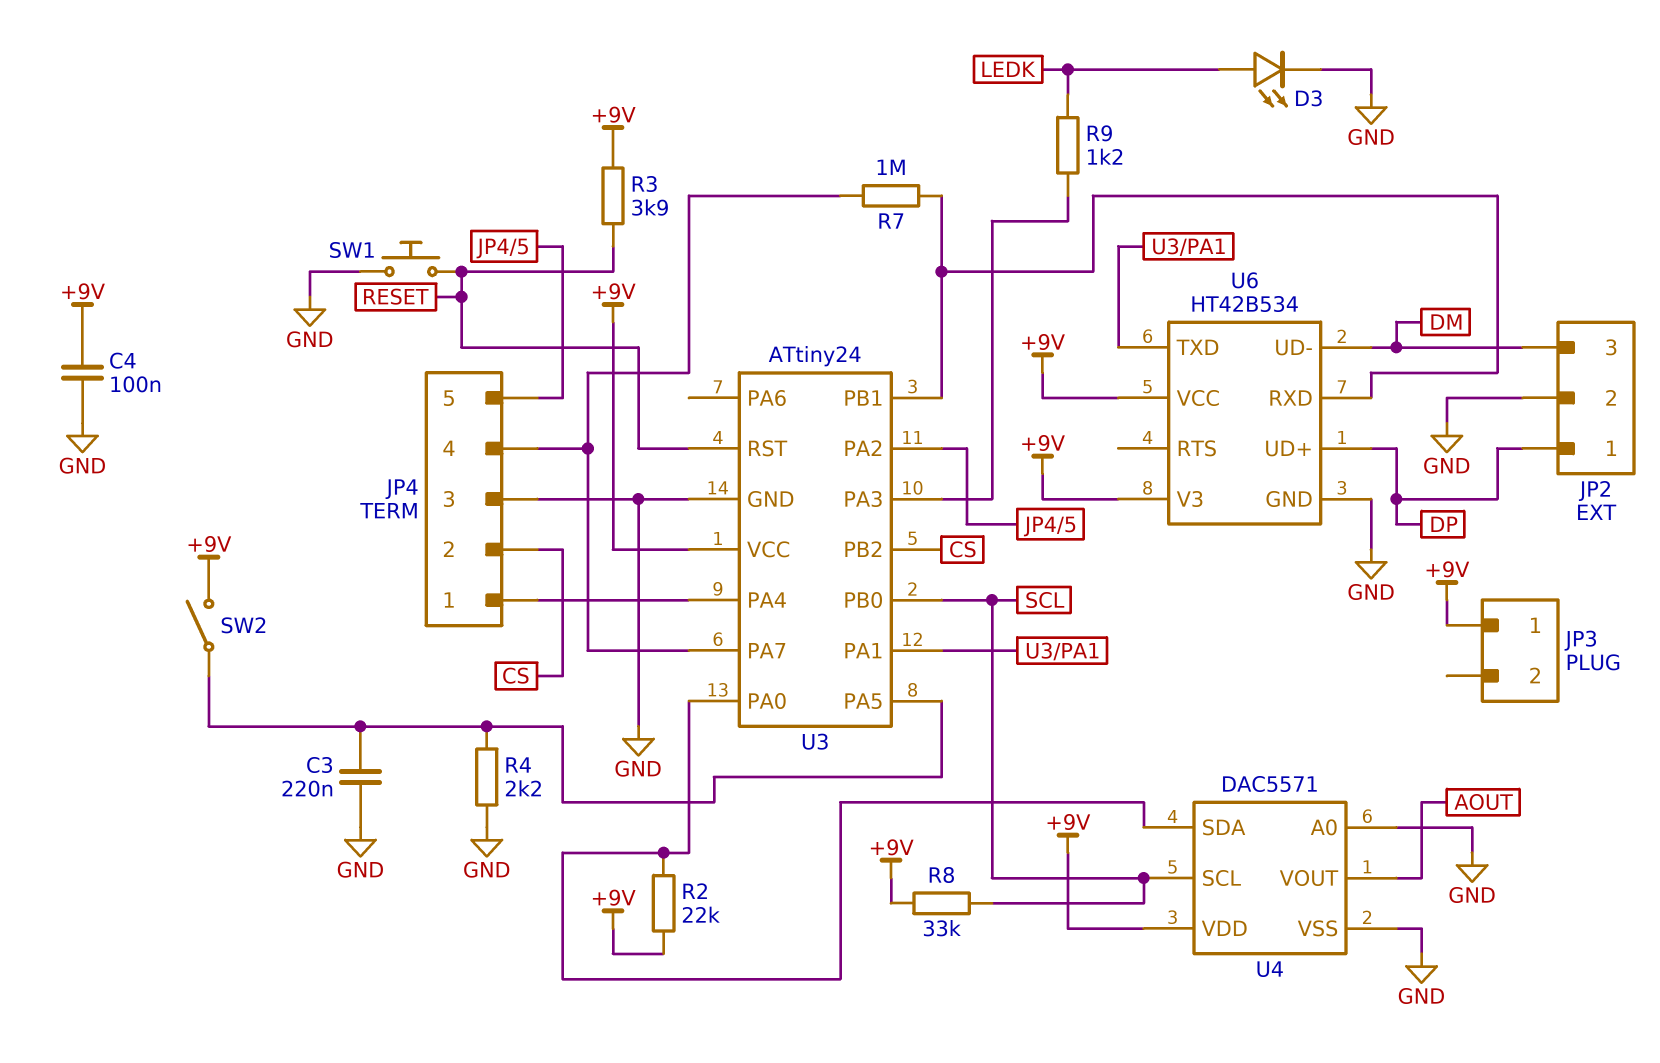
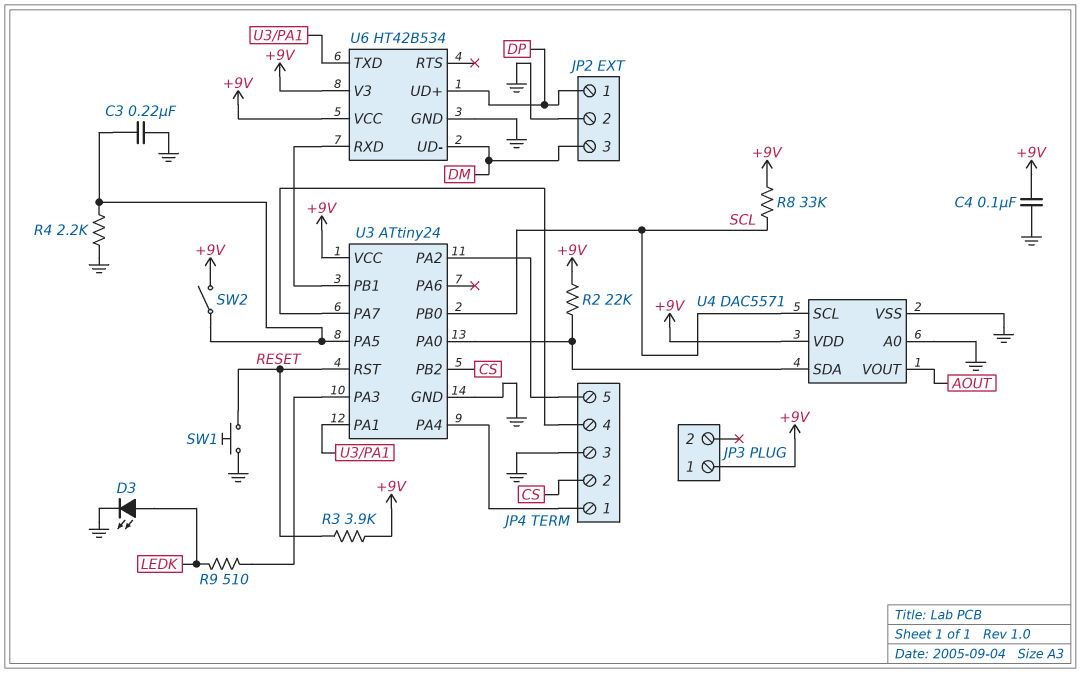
R7: 1M (JP4/4, U3/PB1) -> none
R9: 1.2k (LEDK, U3/PA3) -> 510 (LEDK, U3/PA3)

